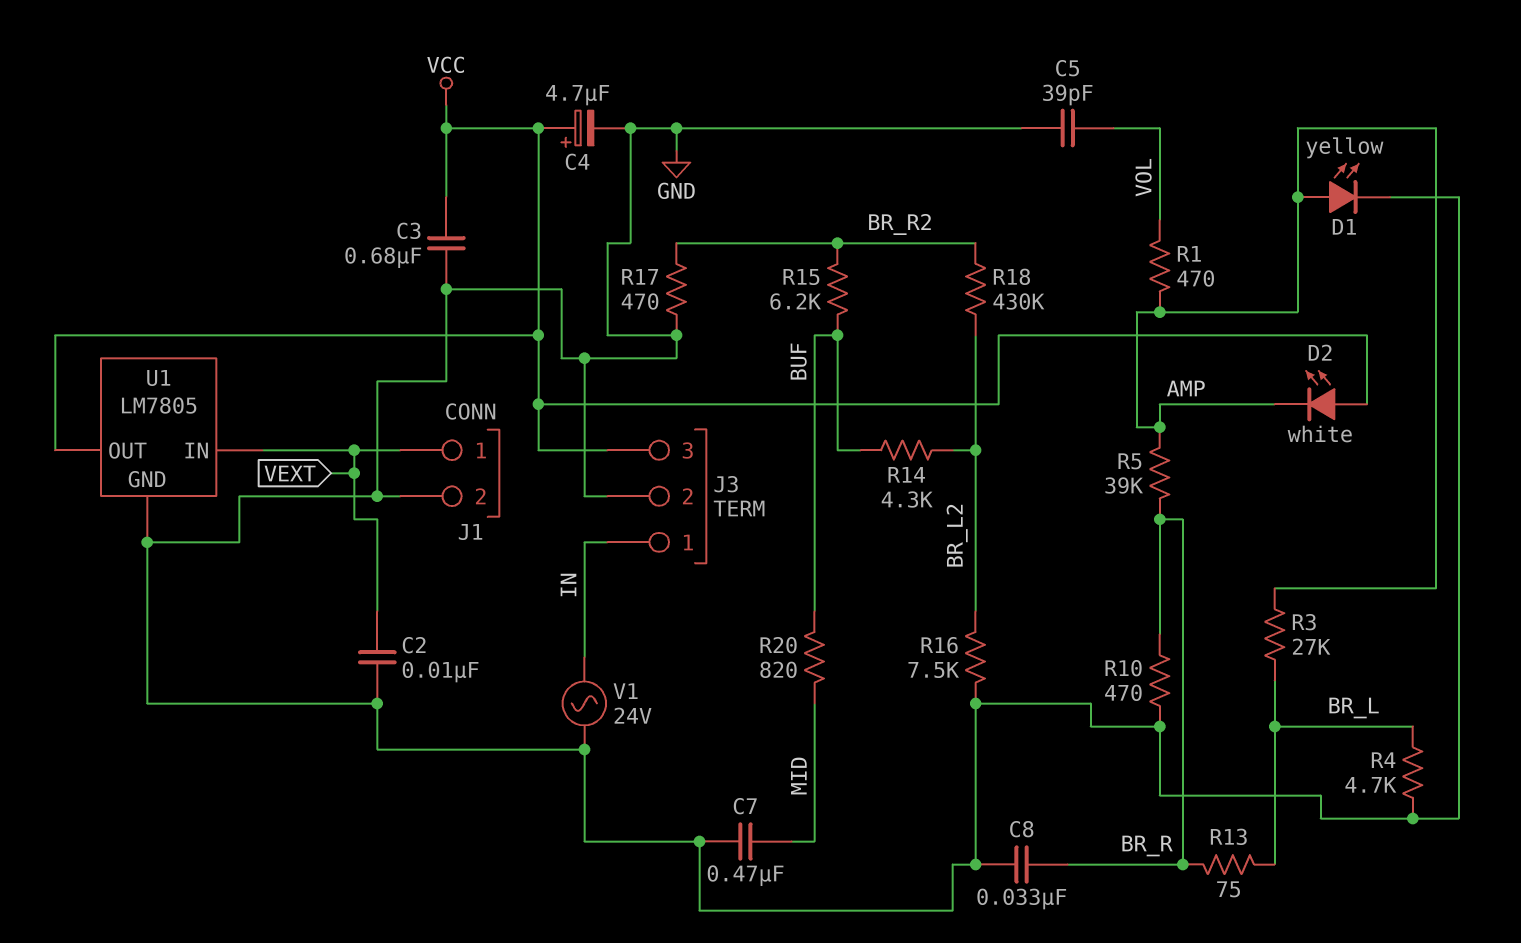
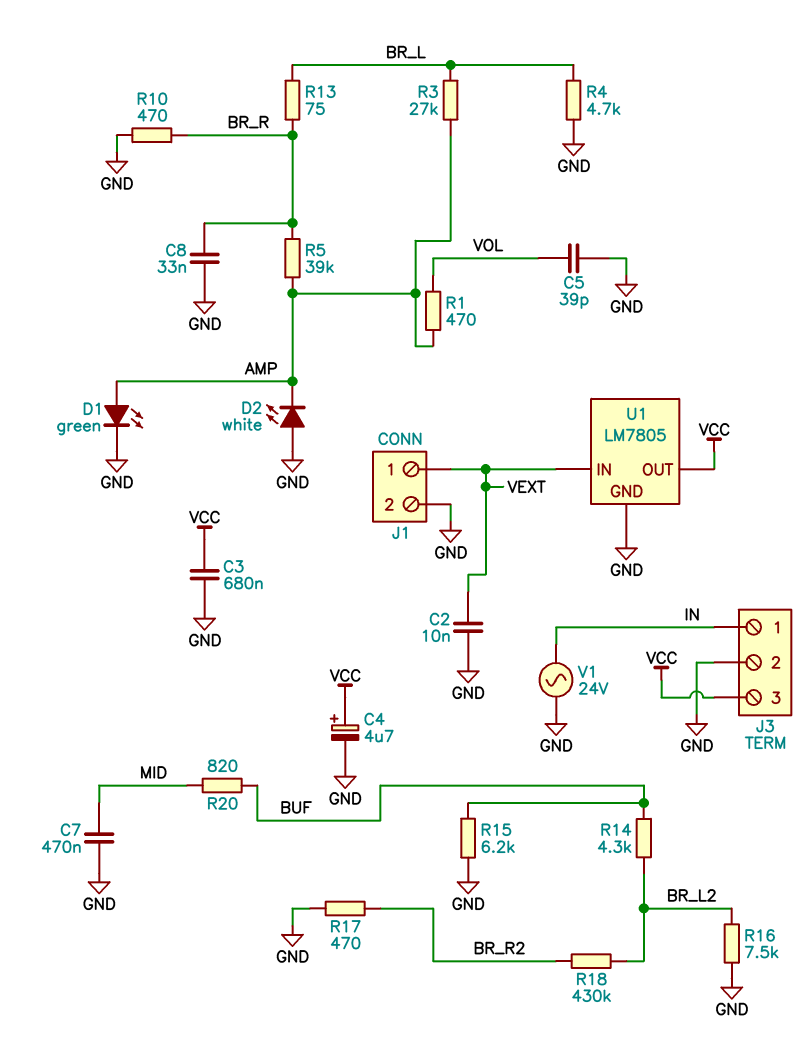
D1: LED yellow (A AMP, K GND) -> LED green (A AMP, K GND)
D2: LED white (A VCC, K AMP) -> LED white (A GND, K AMP)
R15: 6.2k (BR_R2, BUF) -> 6.2k (BUF, GND)

